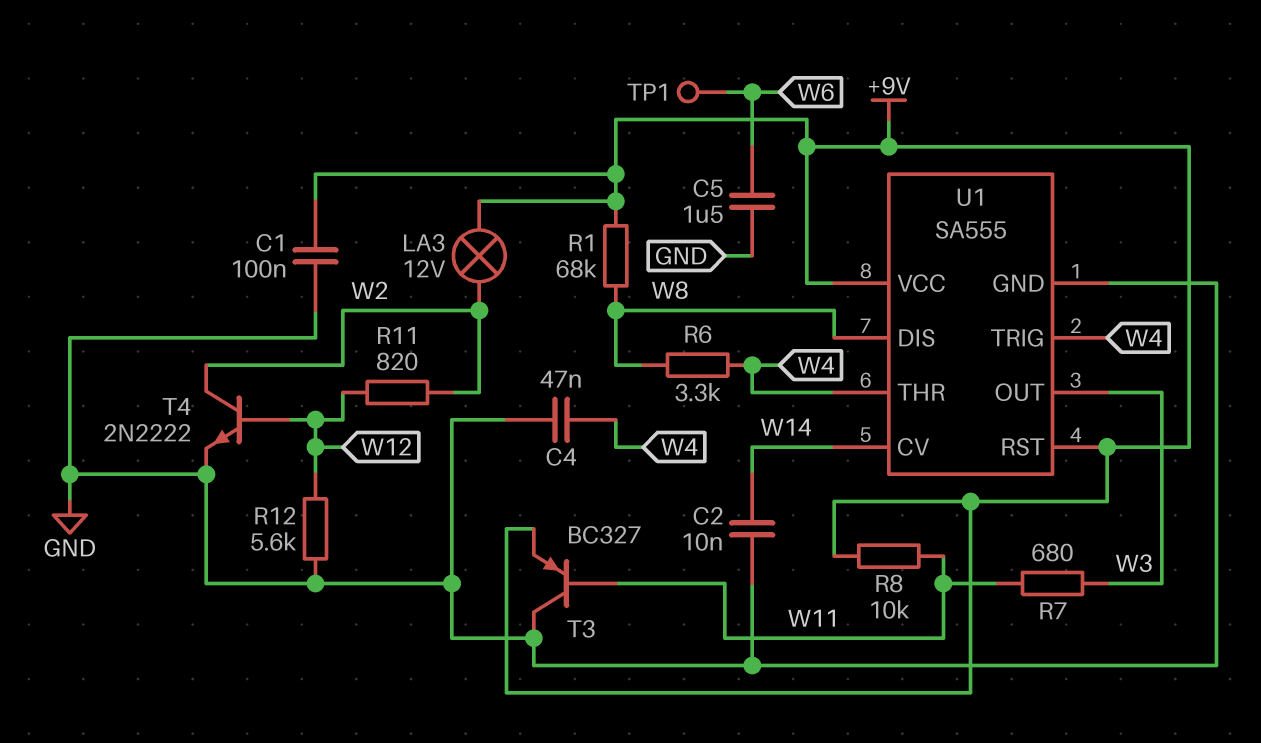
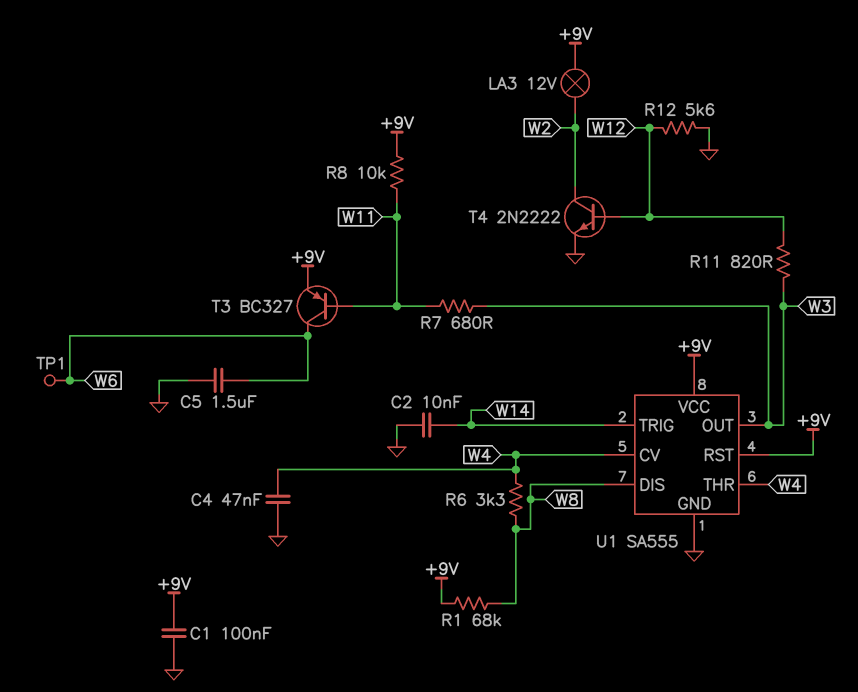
R11: 820 (W2, W12) -> 820 (W3, W12)
T3: PNP BC327 (B W11, C GND, E +9V) -> PNP BC327 (B W11, C W6, E +9V)
U1 pin CV: W14 -> W4
U1 pin TRIG: W4 -> W14

